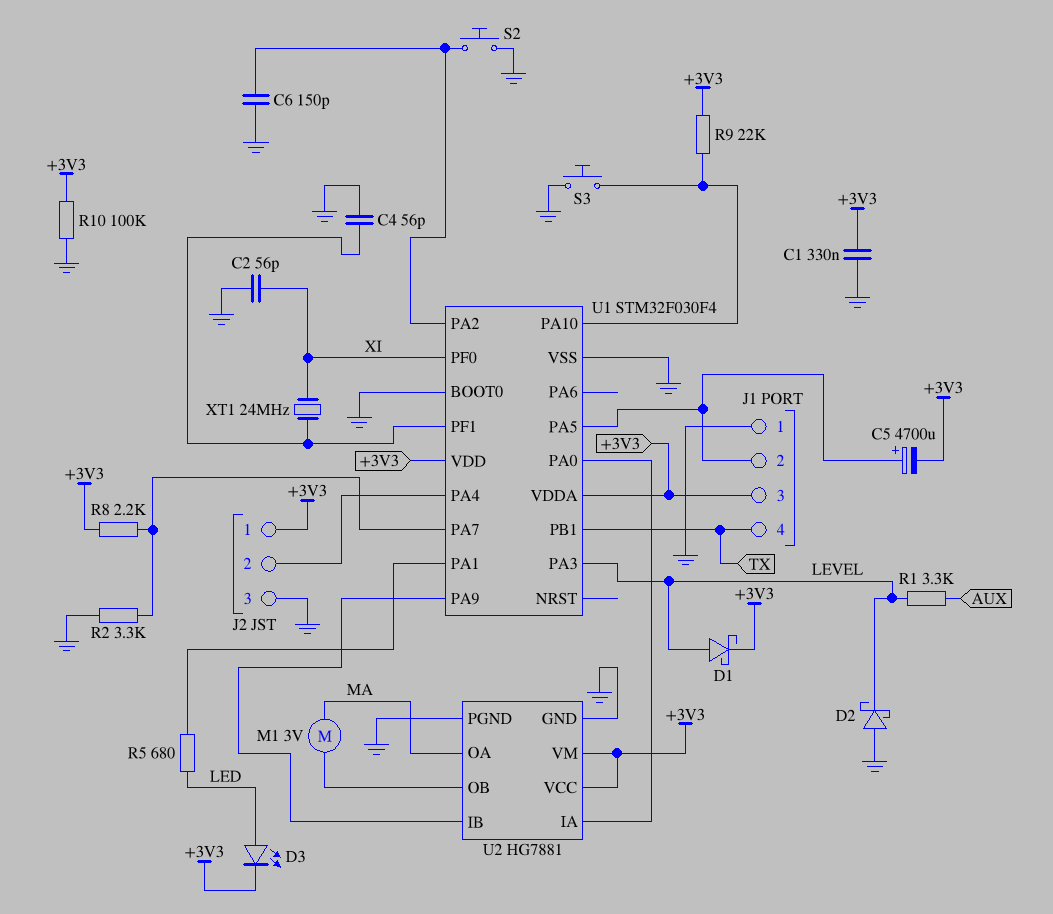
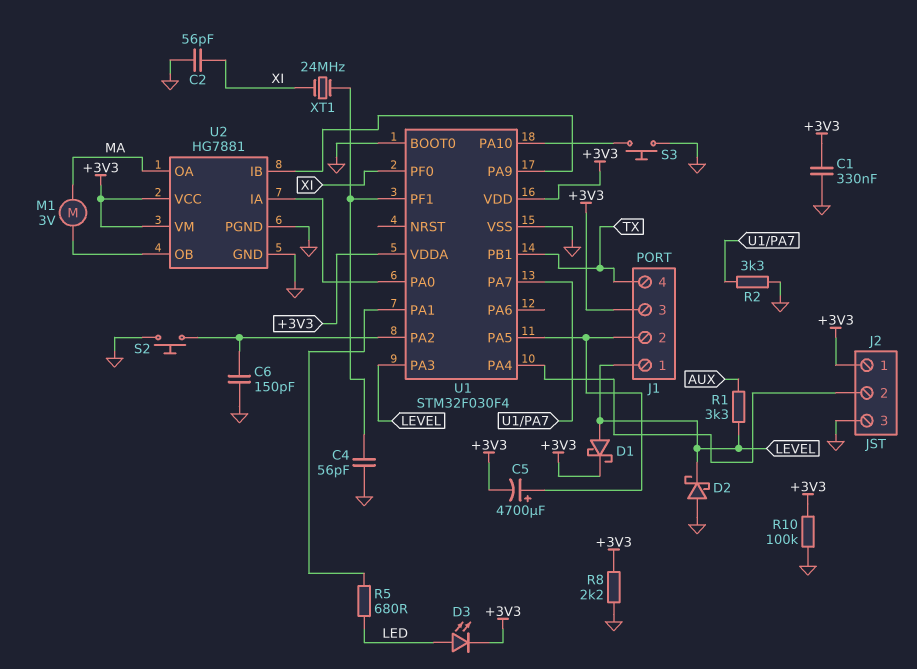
J1 pin 1: GND -> LEVEL
R8: 2.2k (+3V3, U1/PA7) -> 2.2k (+3V3, GND)
R9: 22k (+3V3, U1/PA10) -> none

